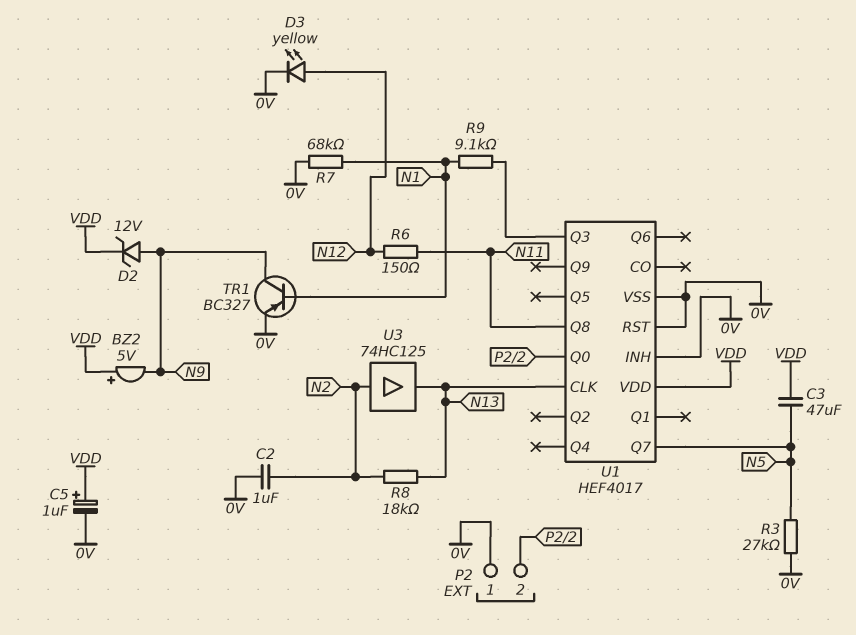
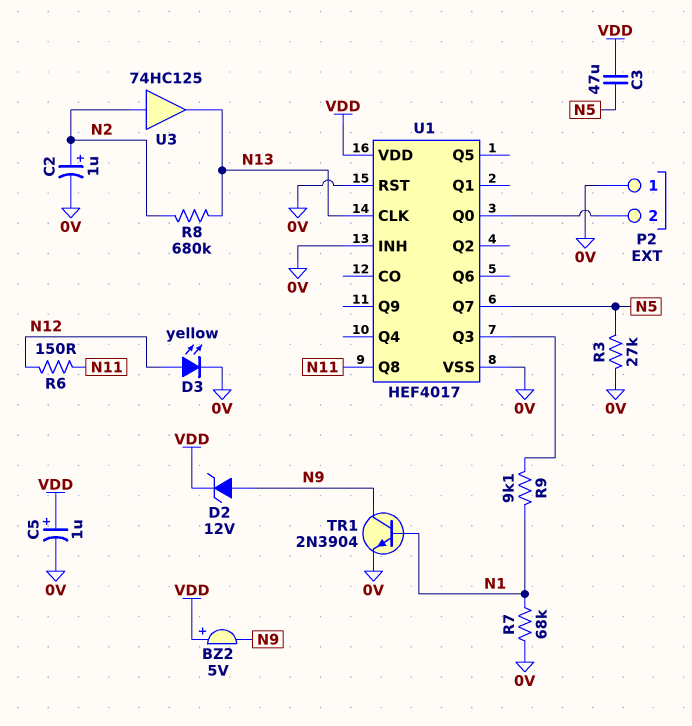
C2: 1uF (0V, N2) -> 1uF (plus N2, minus 0V)
R8: 18k (N2, N13) -> 680k (N2, N13)
TR1: PNP BC327 (B N1, C N9, E 0V) -> NPN 2N3904 (B N1, C N9, E 0V)

